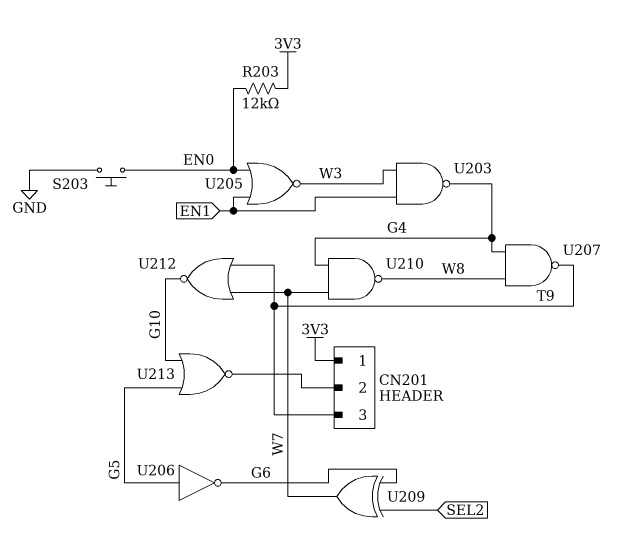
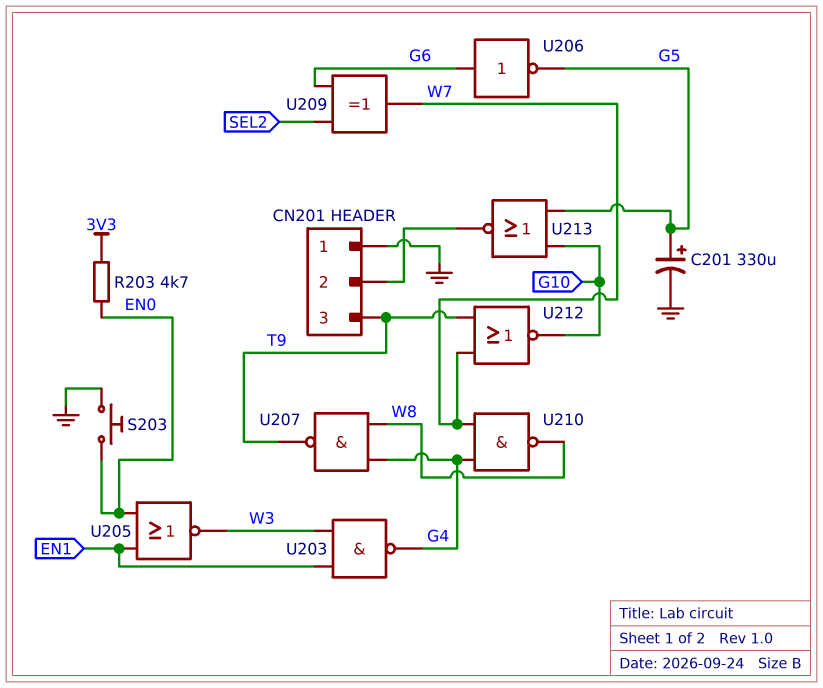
C201: none -> 330uF (plus G5, minus GND)
CN201 pin 1: 3V3 -> GND
R203: 12k (3V3, EN0) -> 4.7k (3V3, EN0)
U206: NOT (in G5, out G6) -> NOT (in G6, out G5)

